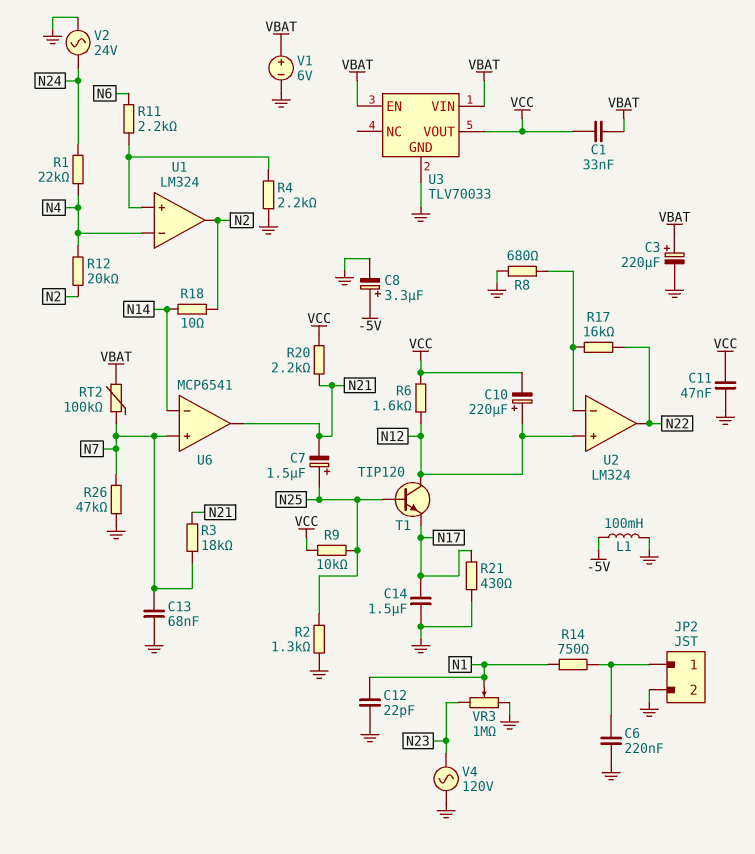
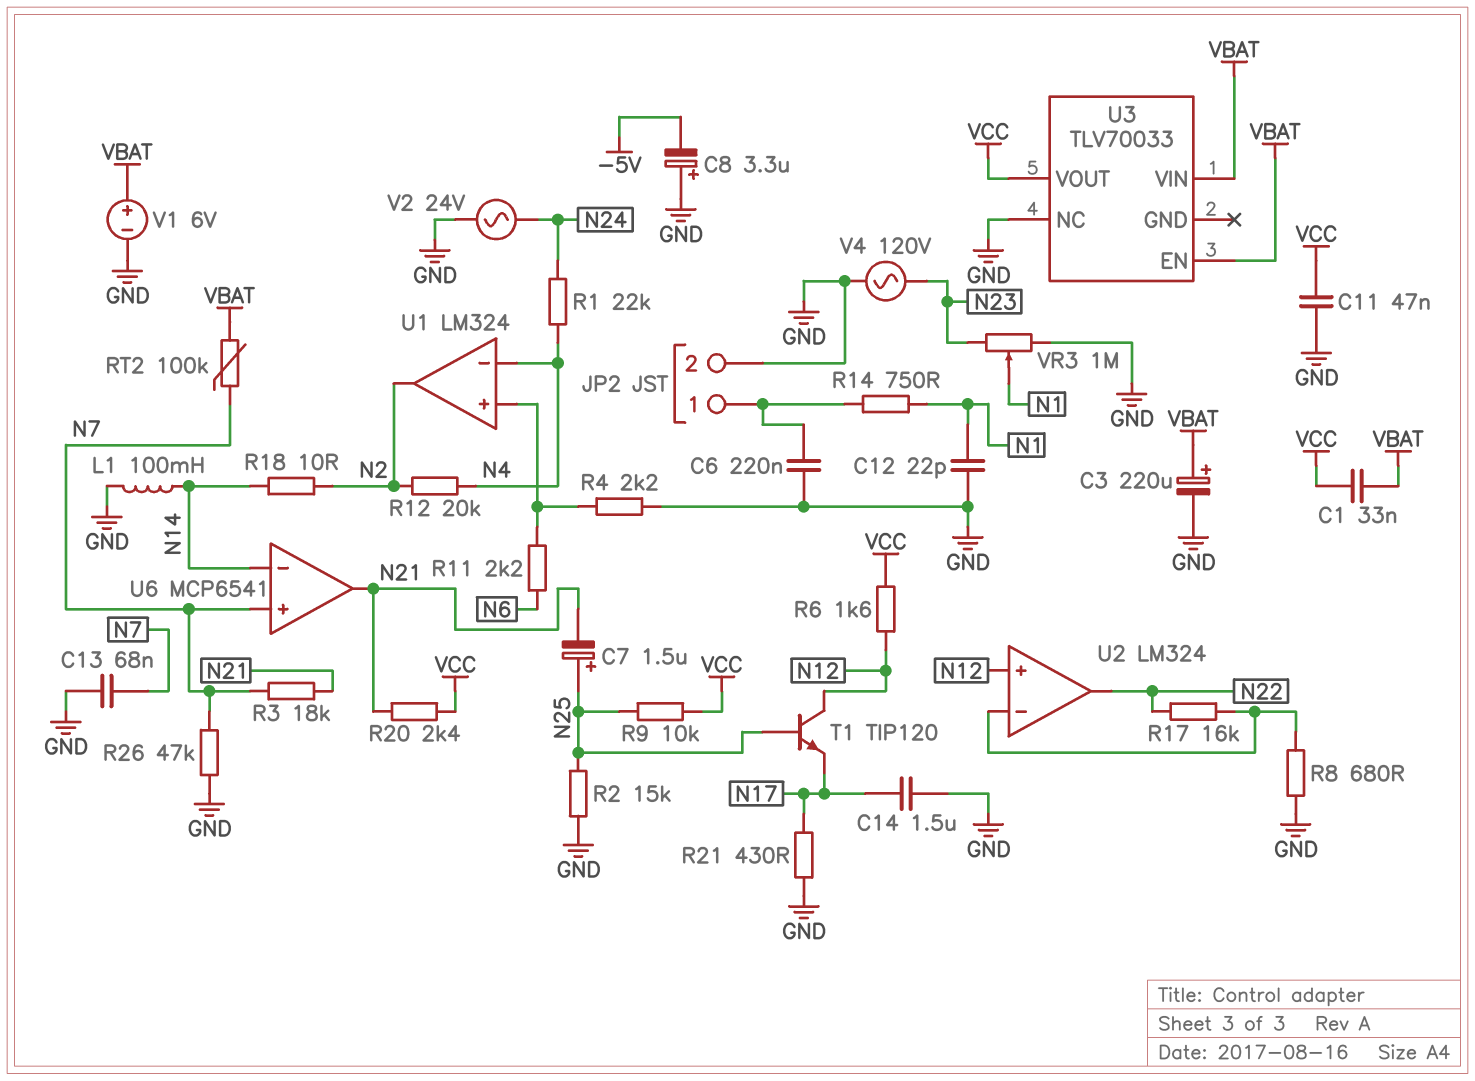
C8: 3.3uF (plus -5V, minus GND) -> 3.3uF (plus GND, minus -5V)
C10: 220uF (plus N12, minus VCC) -> none
L1: 100mH (-5V, GND) -> 100mH (GND, N14)
R2: 1.3k (GND, N25) -> 15k (GND, N25)
R20: 2.2k (N21, VCC) -> 2.4k (N21, VCC)
U3 pin GND: GND -> none
U3 pin NC: none -> GND

